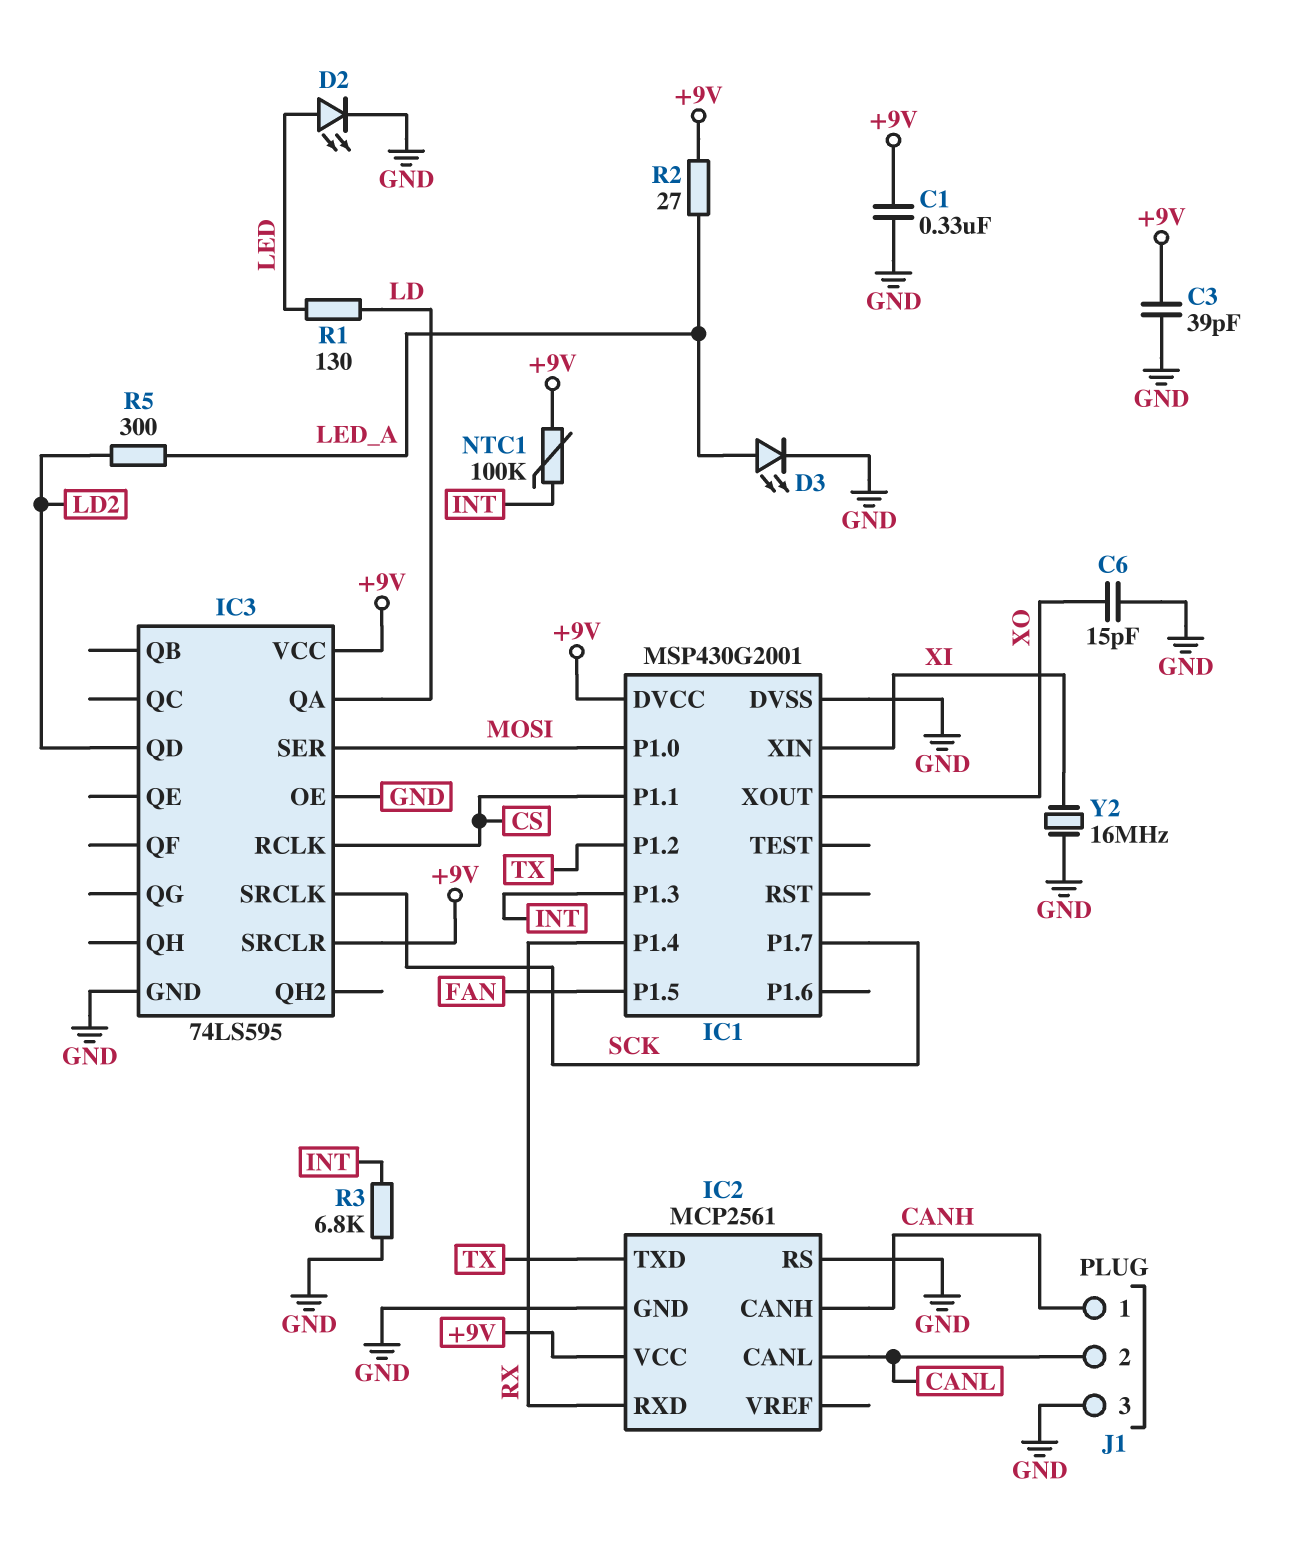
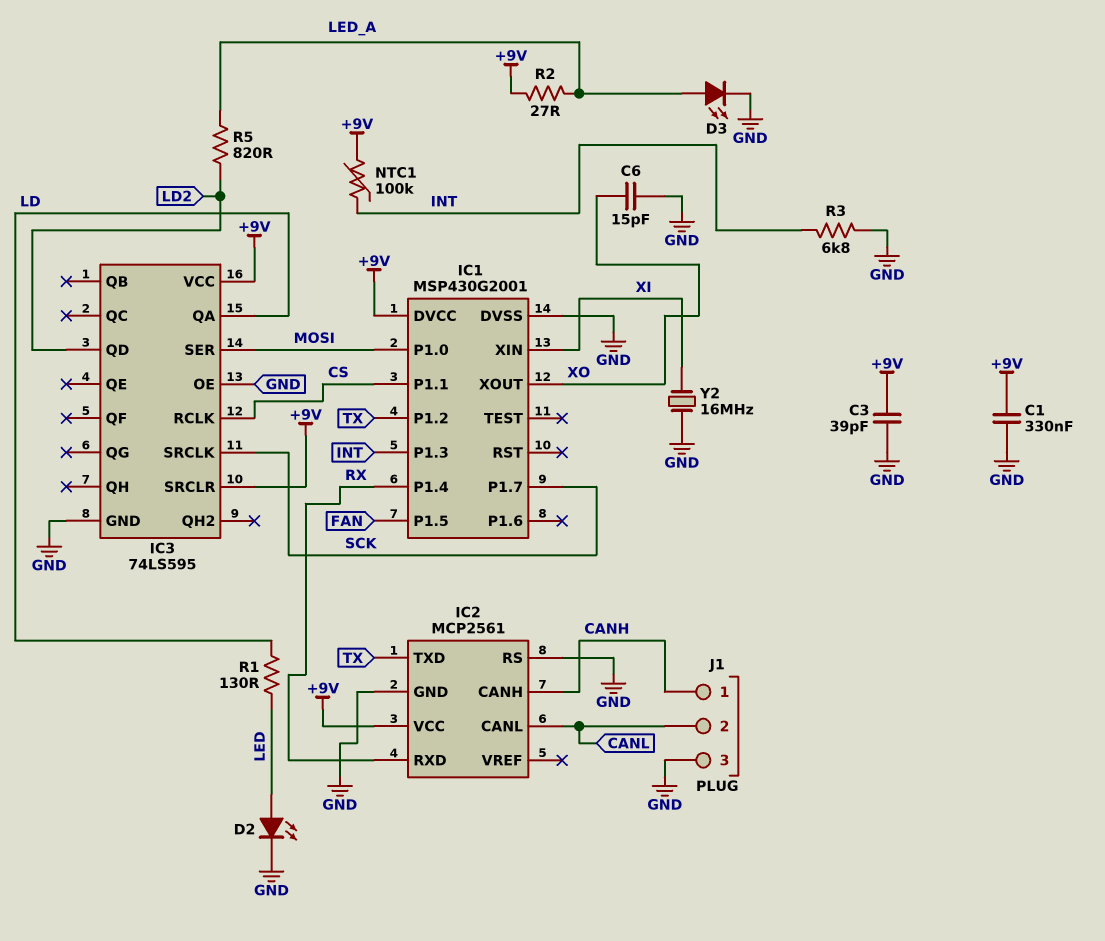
R5: 300 (LD2, LED_A) -> 820 (LD2, LED_A)

